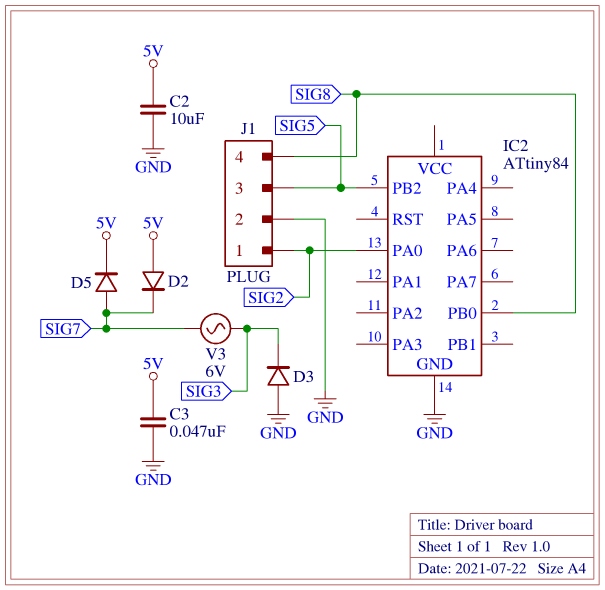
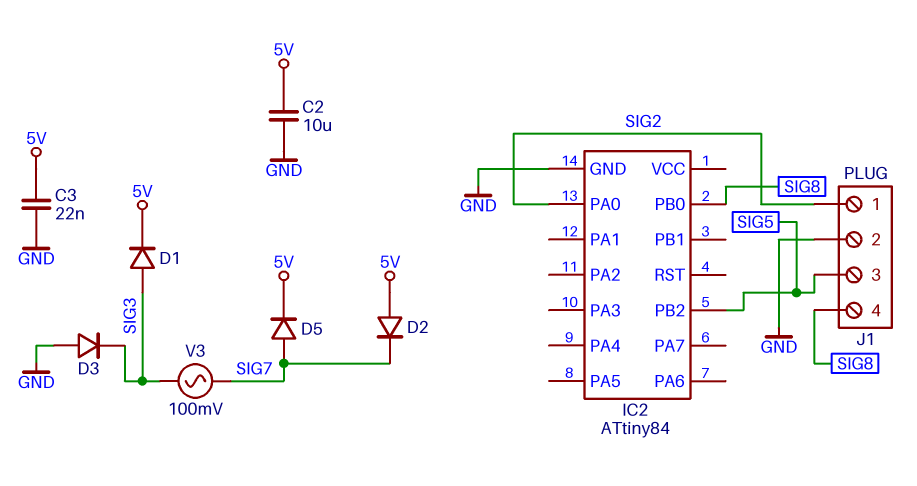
C3: 47nF (5V, GND) -> 22nF (5V, GND)
D1: none -> diode (A SIG3, K 5V)
V3: AC 6V (SIG3, SIG7) -> AC 100mV (SIG3, SIG7)

